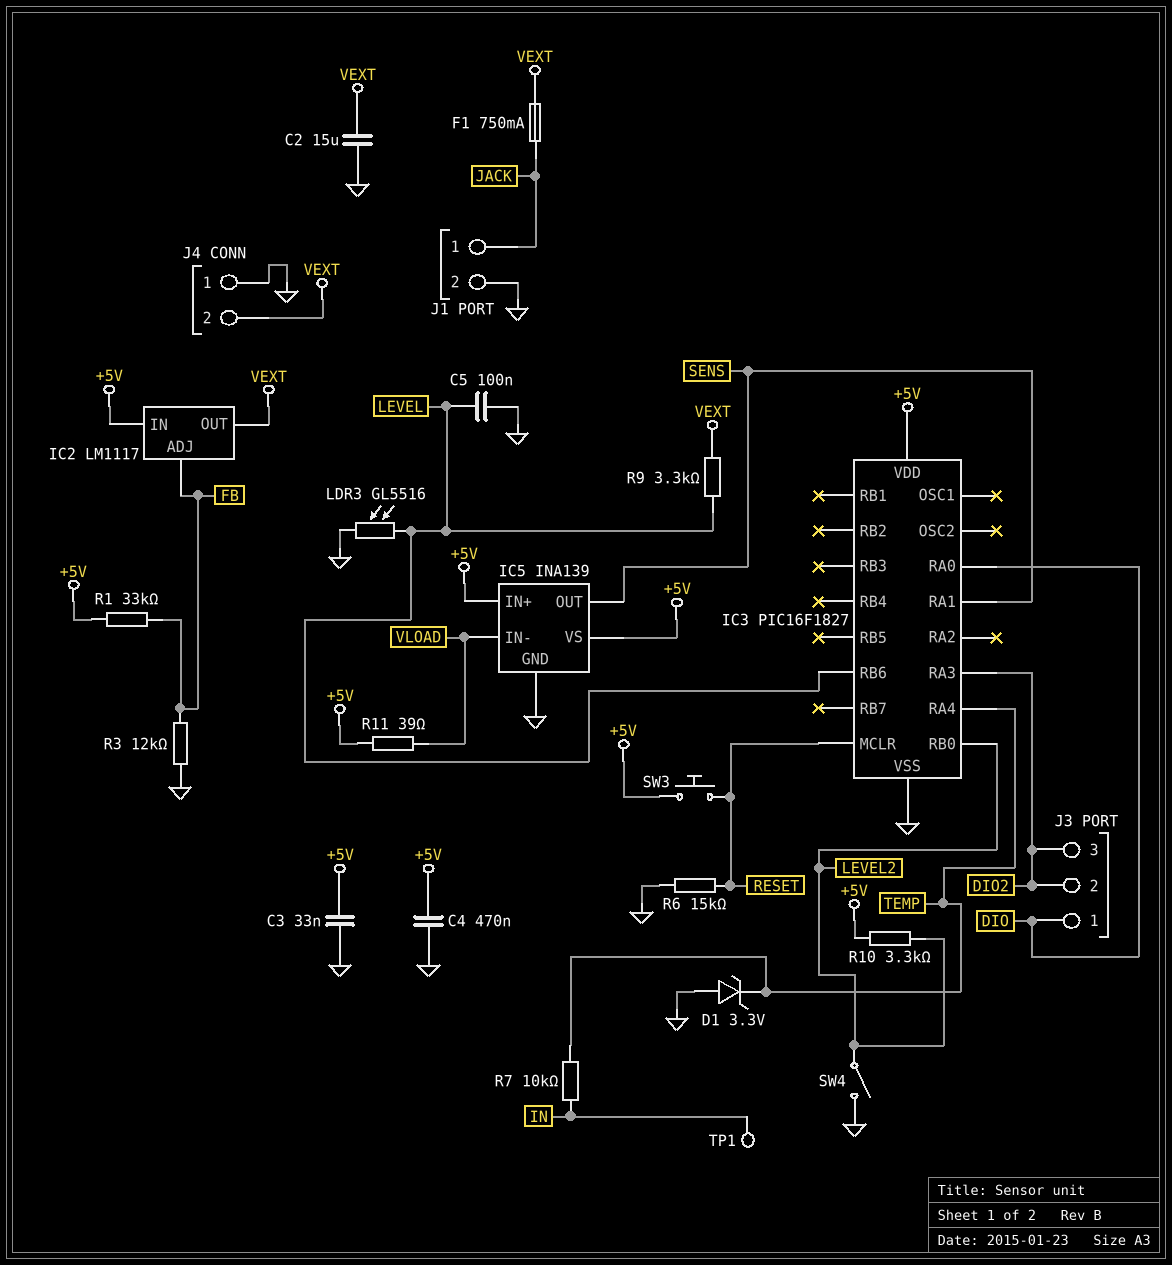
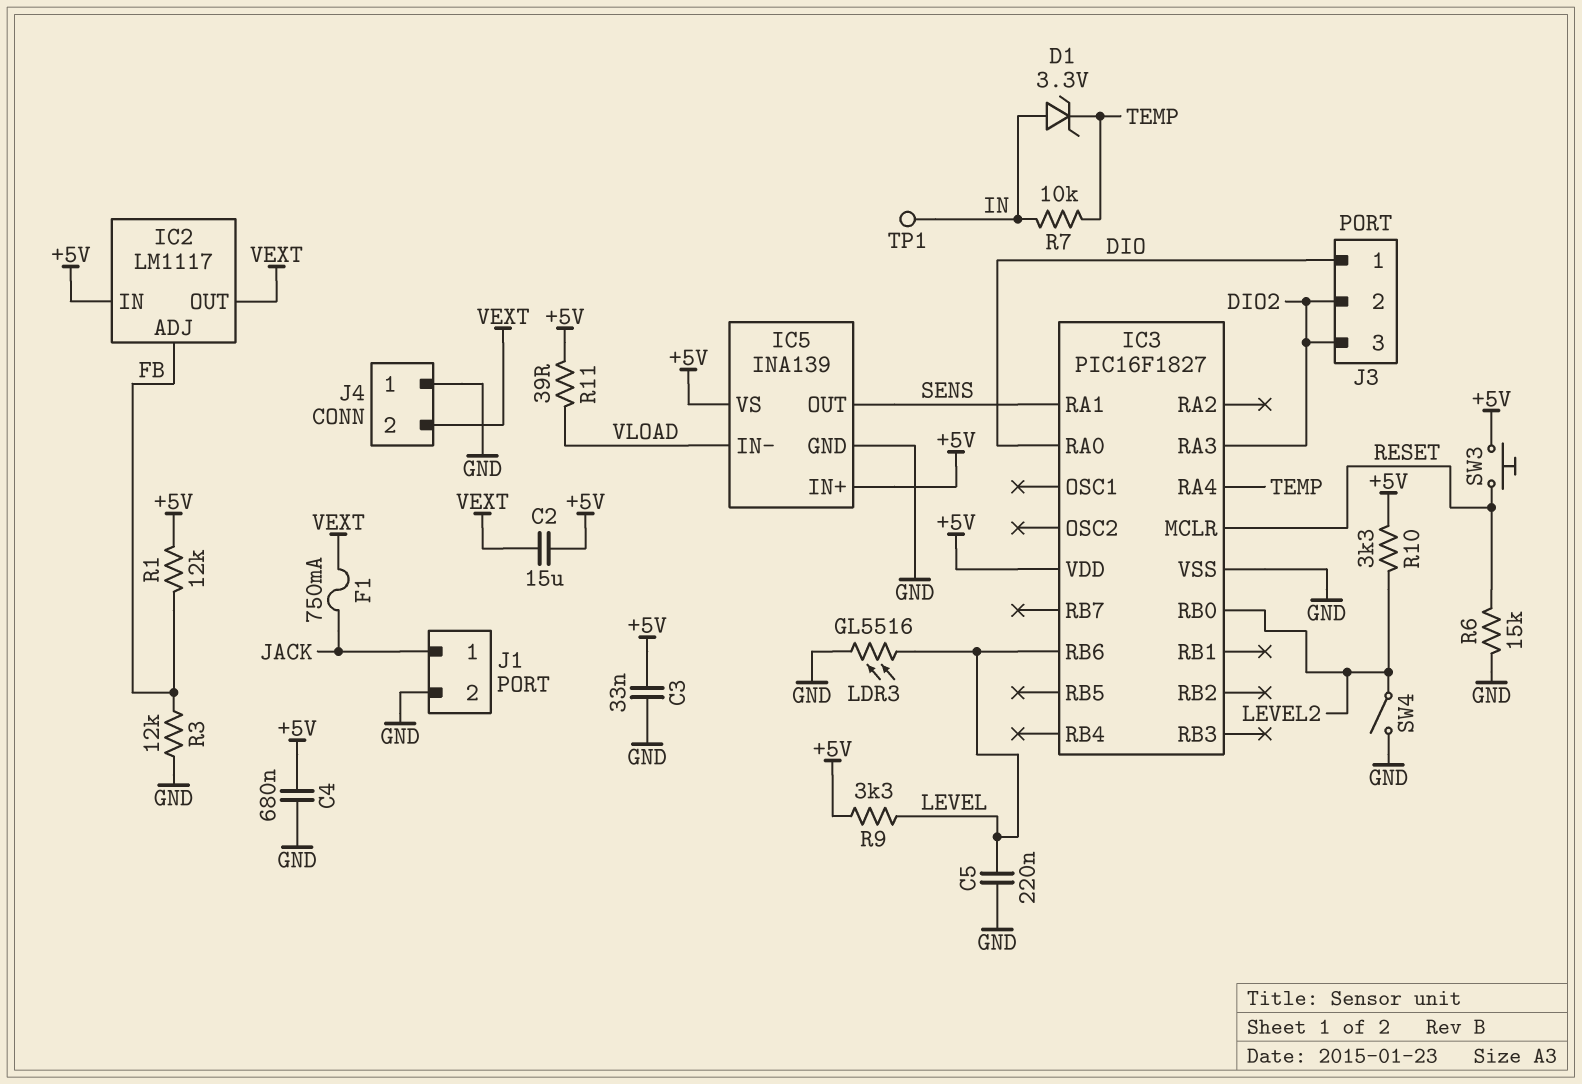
C2: 15uF (GND, VEXT) -> 15uF (+5V, VEXT)
C4: 470nF (+5V, GND) -> 680nF (+5V, GND)
C5: 100nF (GND, LEVEL) -> 220nF (GND, LEVEL)
D1: zener 3.3V (A GND, K TEMP) -> zener 3.3V (A IN, K TEMP)
R1: 33k (+5V, FB) -> 12k (+5V, FB)
R9: 3.3k (LEVEL, VEXT) -> 3.3k (+5V, LEVEL)

